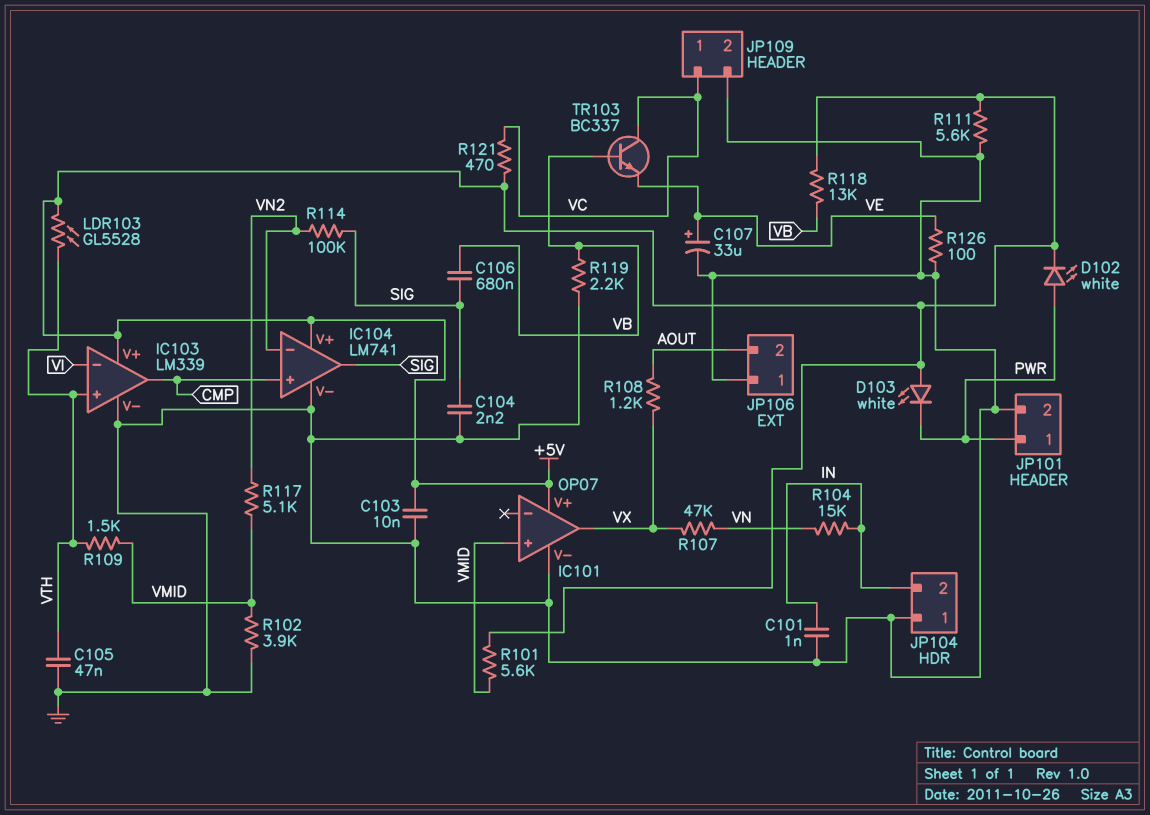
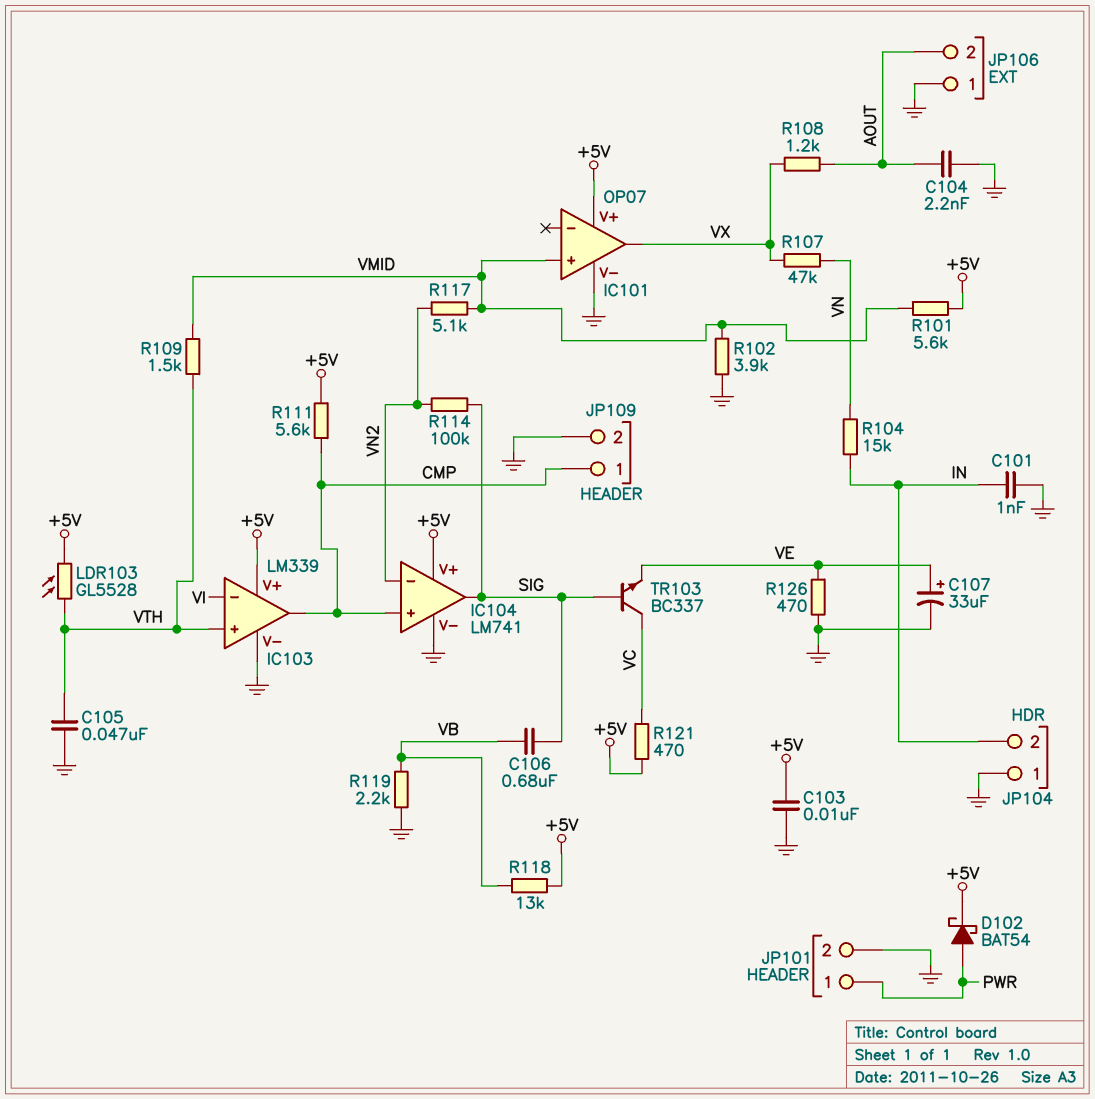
C104: 2.2nF (GND, SIG) -> 2.2nF (AOUT, GND)
D102: LED white (A PWR, K +5V) -> schottky BAT54 (A PWR, K +5V)
D103: LED white (A +5V, K PWR) -> none
JP109 pin 1: VC -> CMP
R111: 5.6k (+5V, GND) -> 5.6k (+5V, CMP)
R126: 100 (GND, VE) -> 470 (GND, VE)
TR103: NPN BC337 (B VB, C VC, E VE) -> NPN BC337 (B SIG, C VC, E VE)

